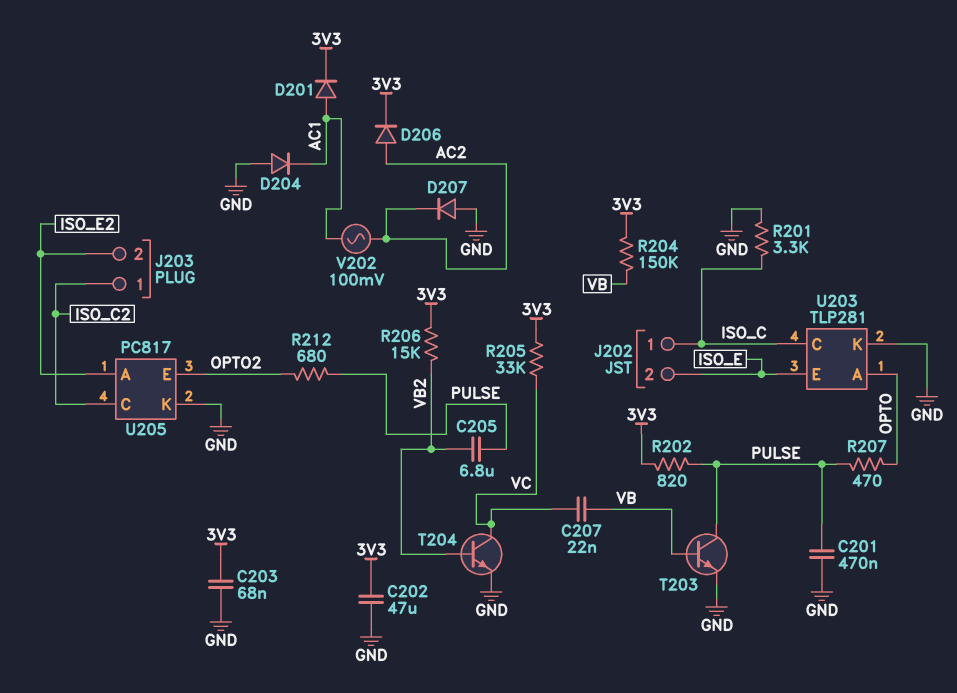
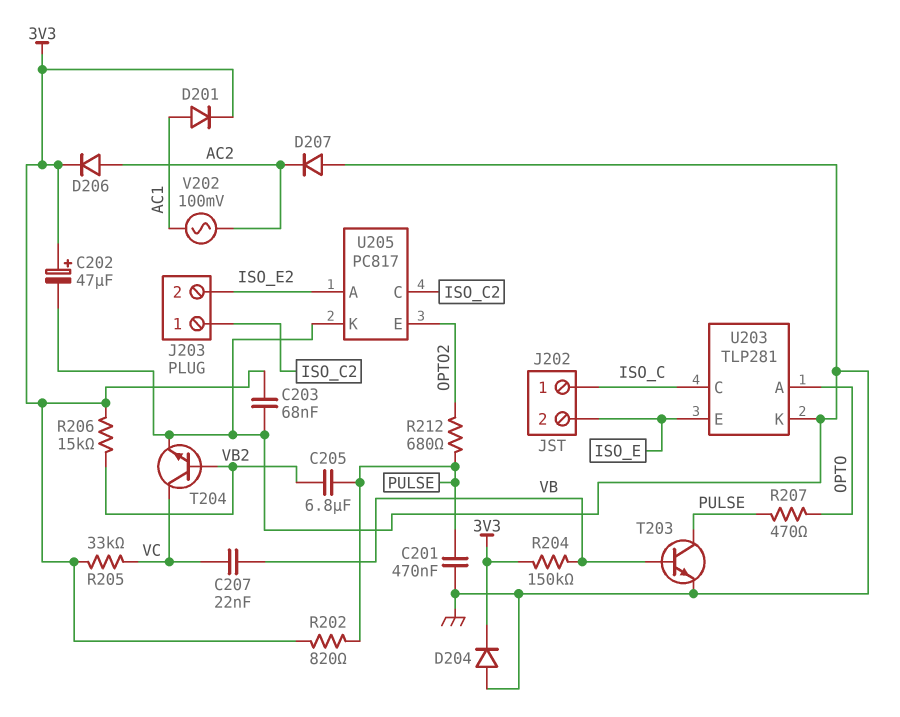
C202: 47uF (3V3, GND) -> 47uF (plus 3V3, minus GND)
D204: diode (A GND, K AC1) -> diode (A GND, K 3V3)
R201: 3.3k (GND, ISO_C) -> none

